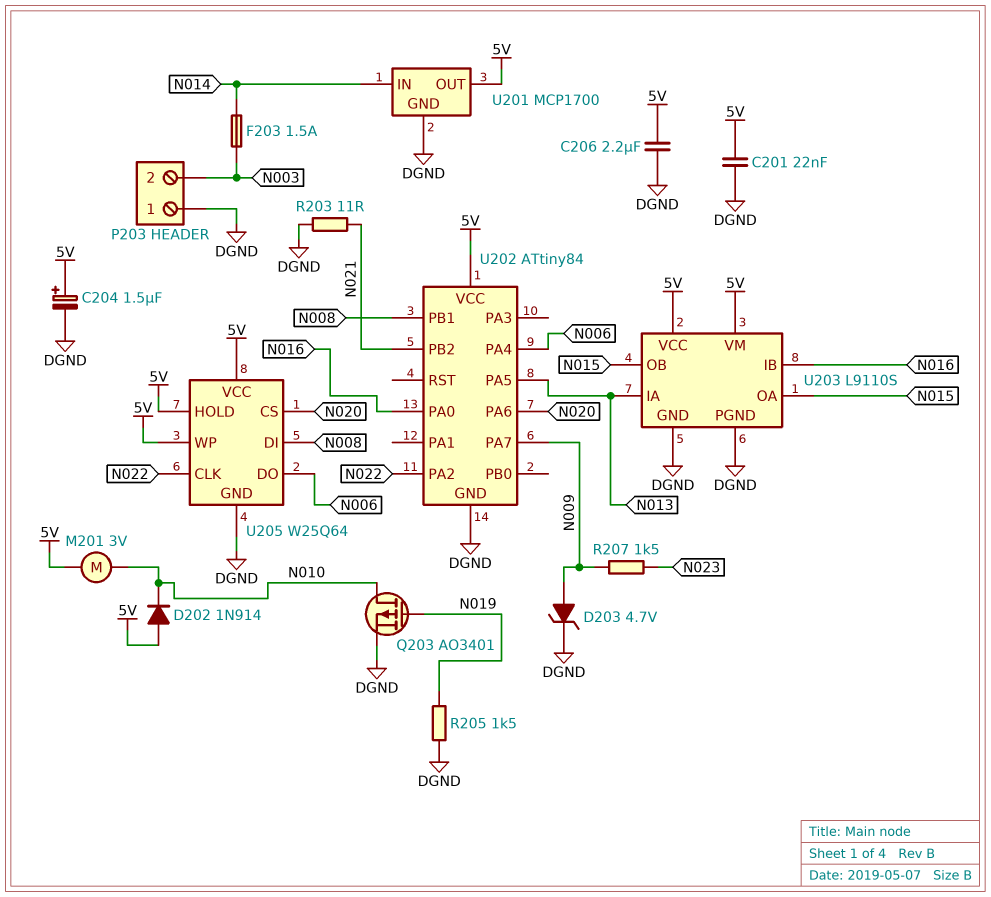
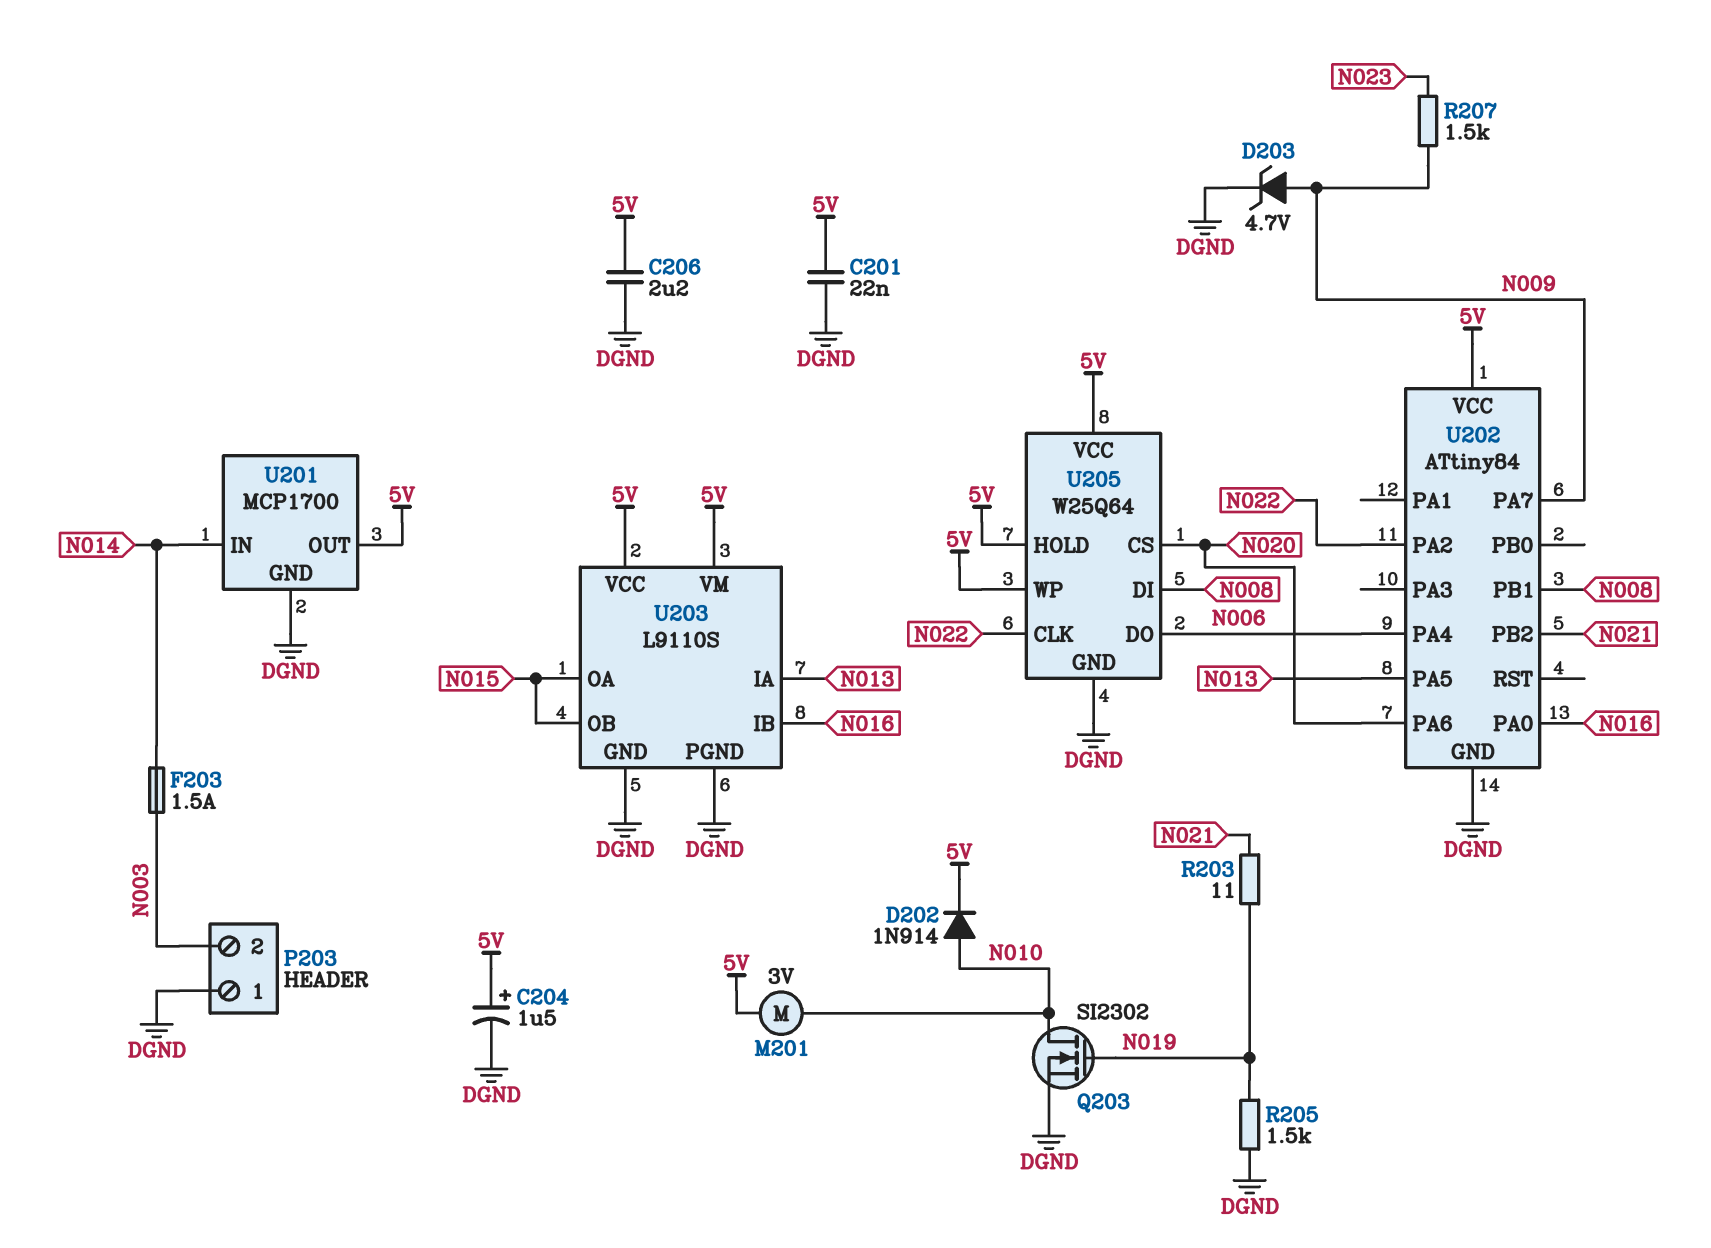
D202: diode 1N914 (A 5V, K N010) -> diode 1N914 (A N010, K 5V)
Q203: PMOS AO3401 (G N019, D N010, S DGND) -> NMOS SI2302 (G N019, D N010, S DGND)
R203: 11 (DGND, N021) -> 11 (N019, N021)

